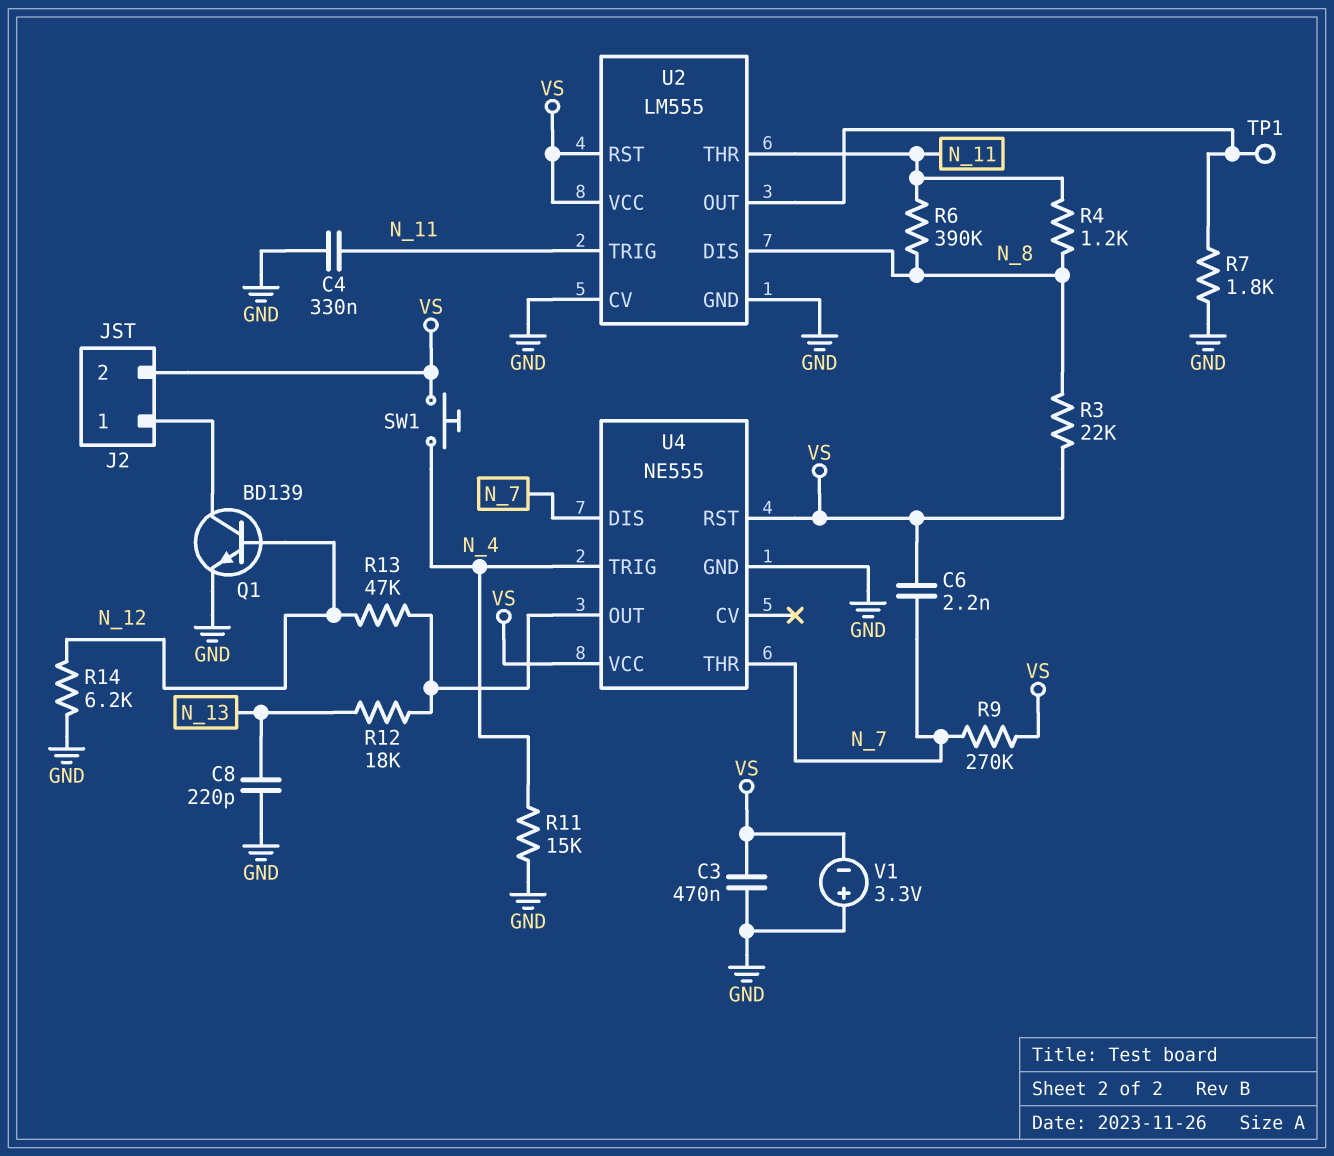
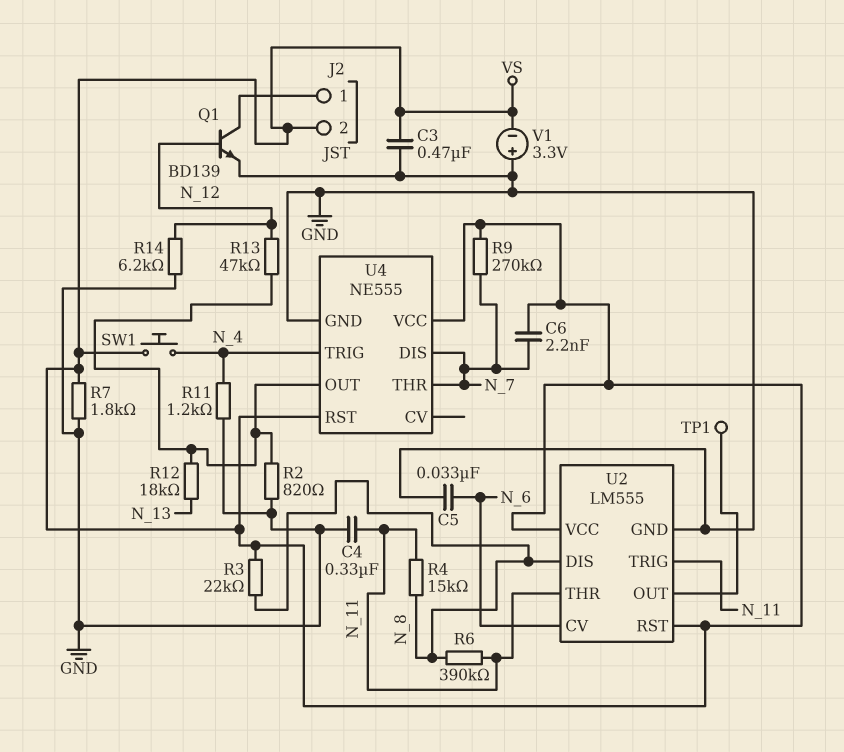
C5: none -> 33nF (GND, N_6)
C8: 220pF (GND, N_13) -> none
R2: none -> 820 (GND, U4/OUT)
R4: 1.2k (N_8, N_11) -> 15k (N_8, N_11)
R7: 1.8k (GND, U2/OUT) -> 1.8k (GND, VS)
R11: 15k (GND, N_4) -> 1.2k (GND, N_4)
U2 pin CV: GND -> N_6

